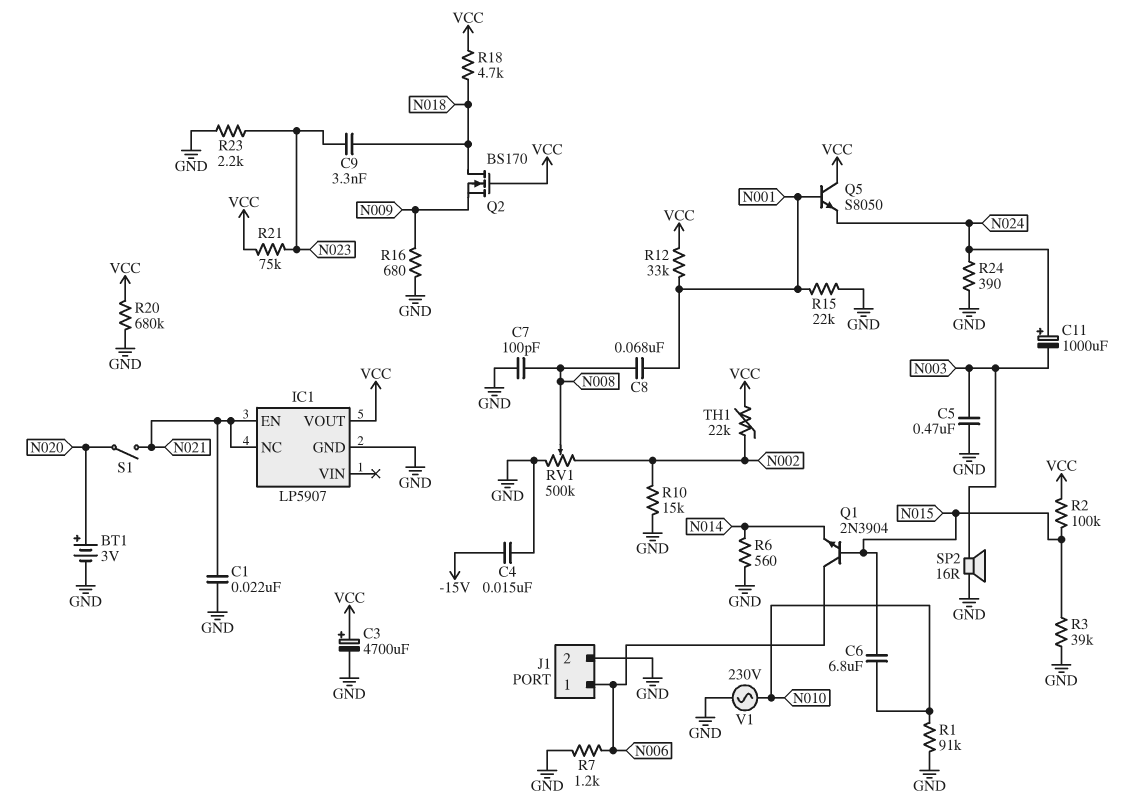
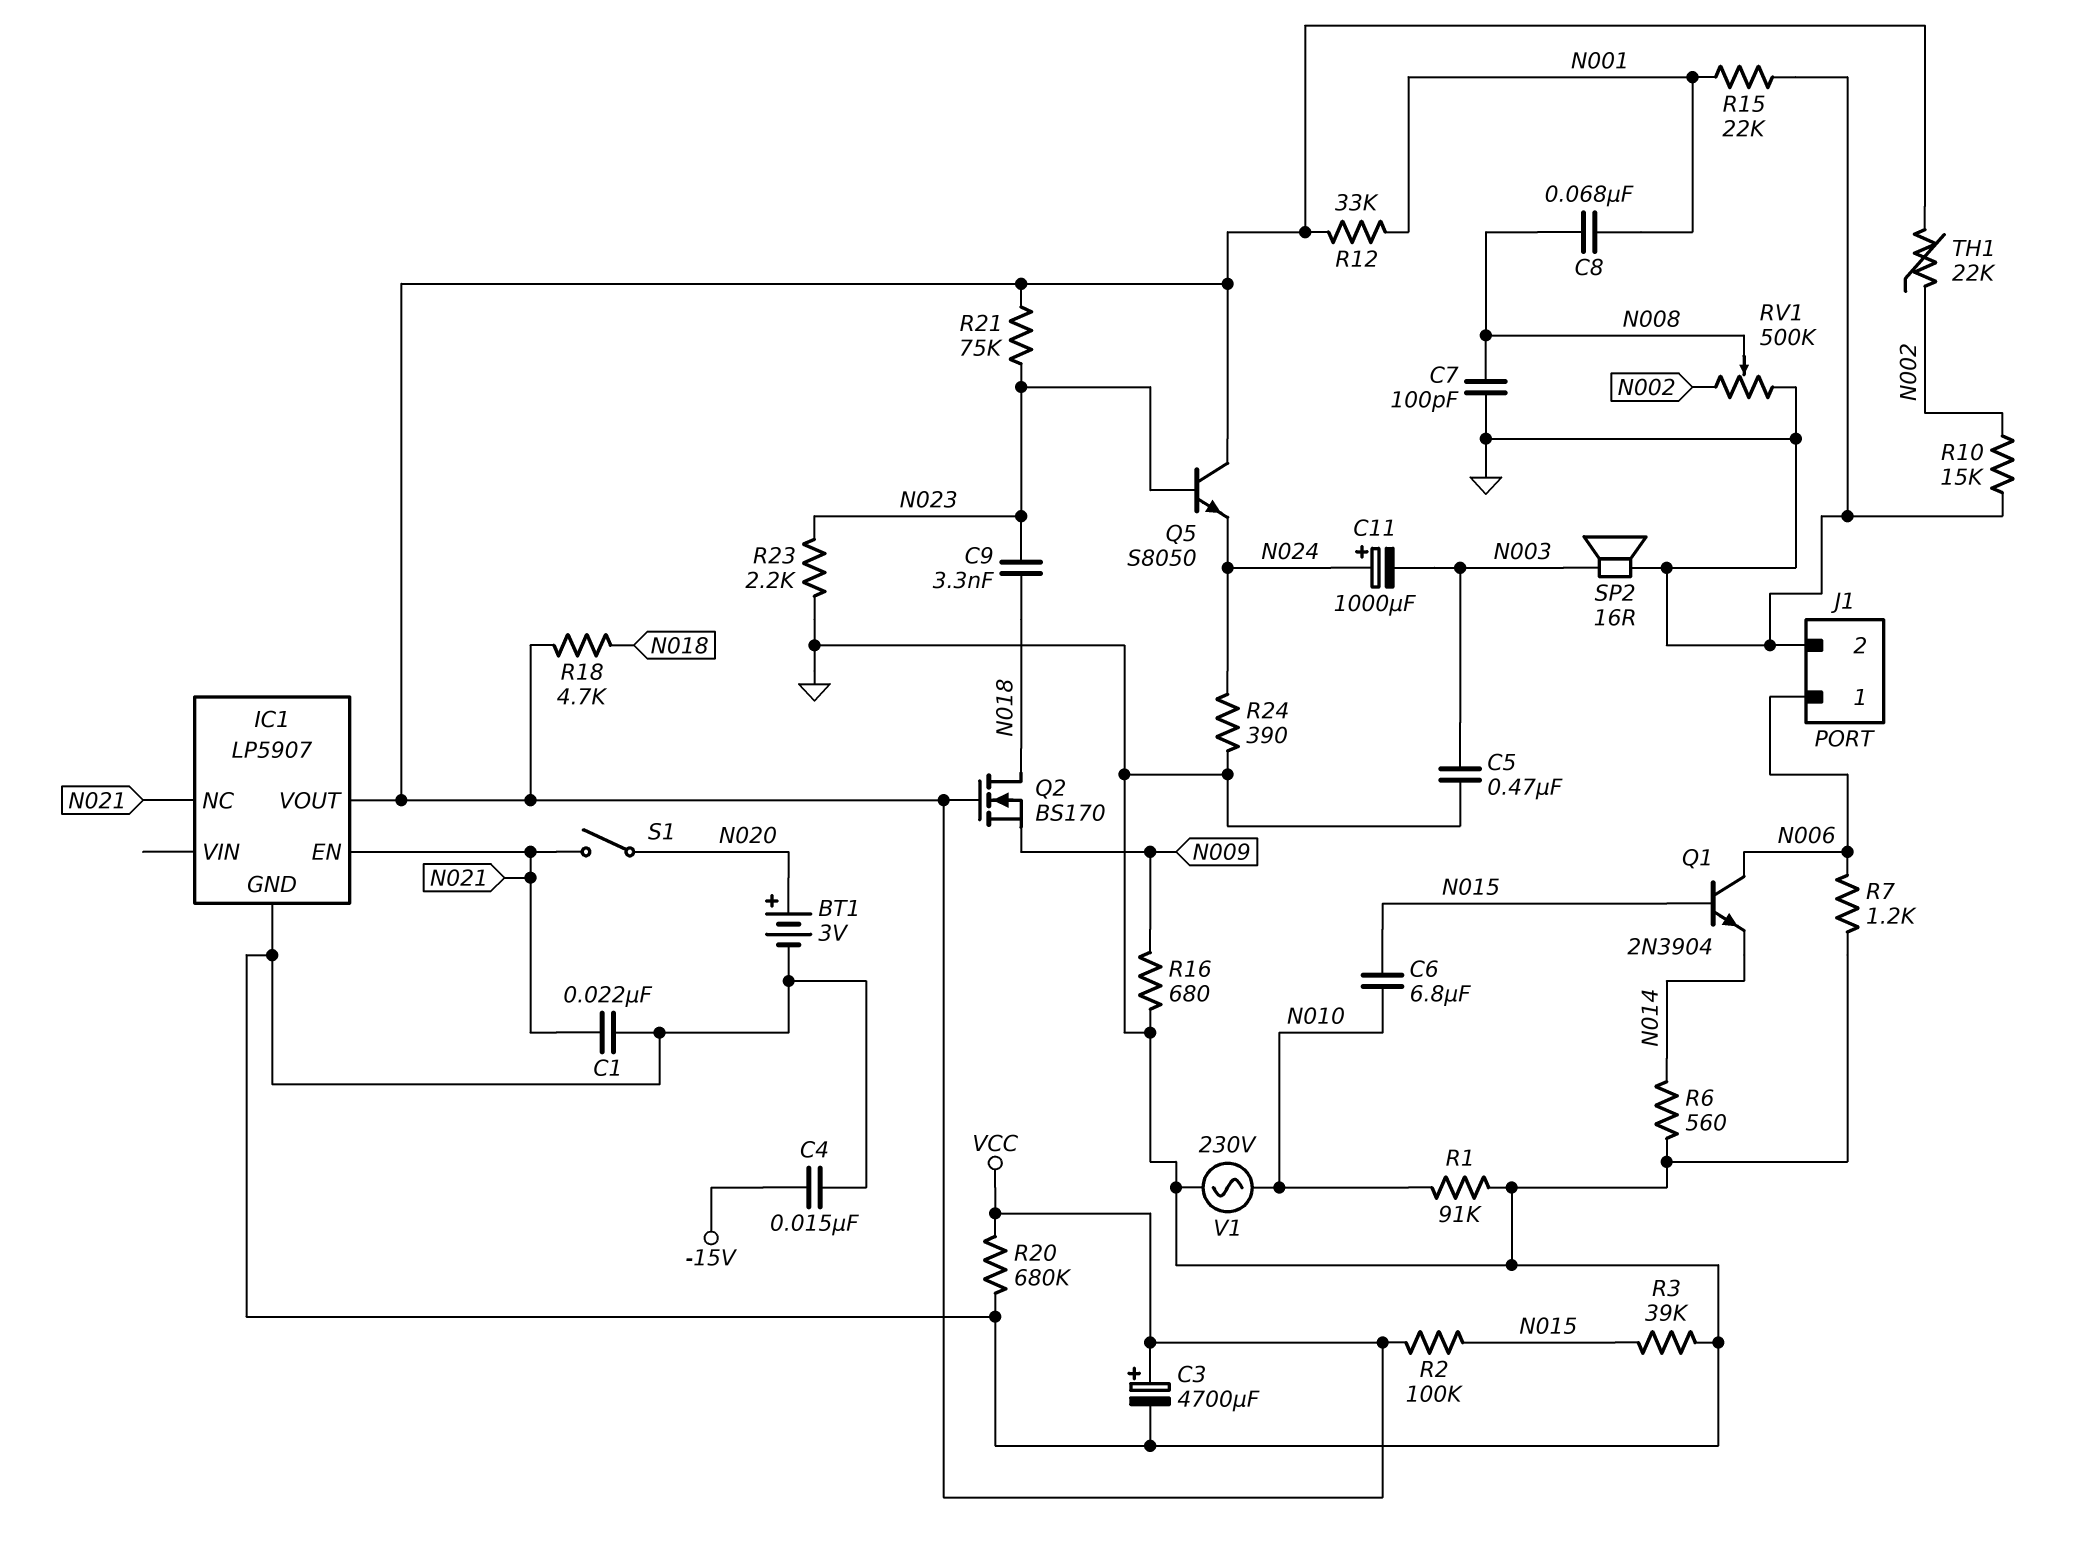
Q5: NPN S8050 (B N001, C VCC, E N024) -> NPN S8050 (B N023, C VCC, E N024)

